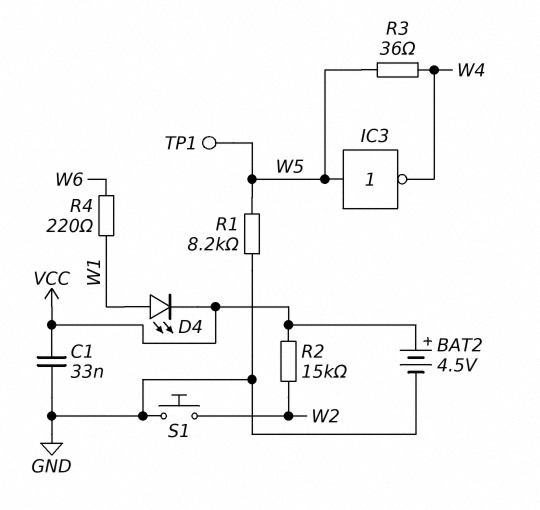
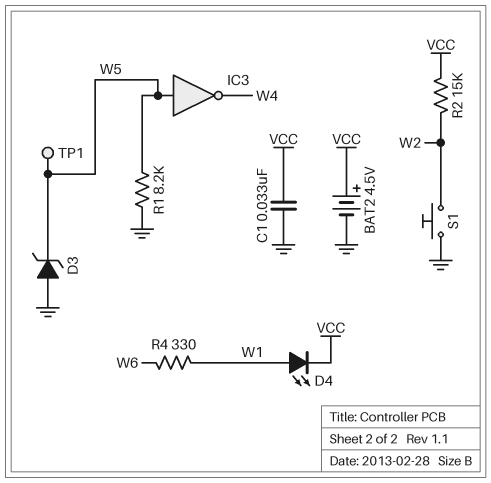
D3: none -> zener (A GND, K W5)
R3: 36 (W4, W5) -> none
R4: 220 (W1, W6) -> 330 (W1, W6)

